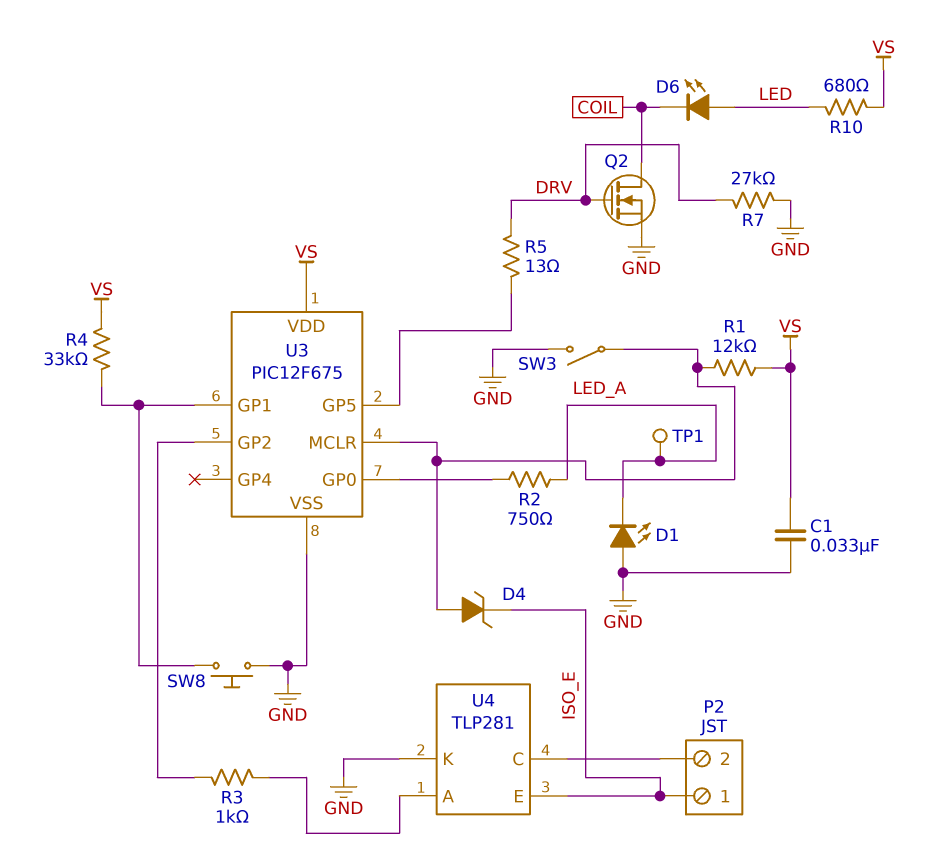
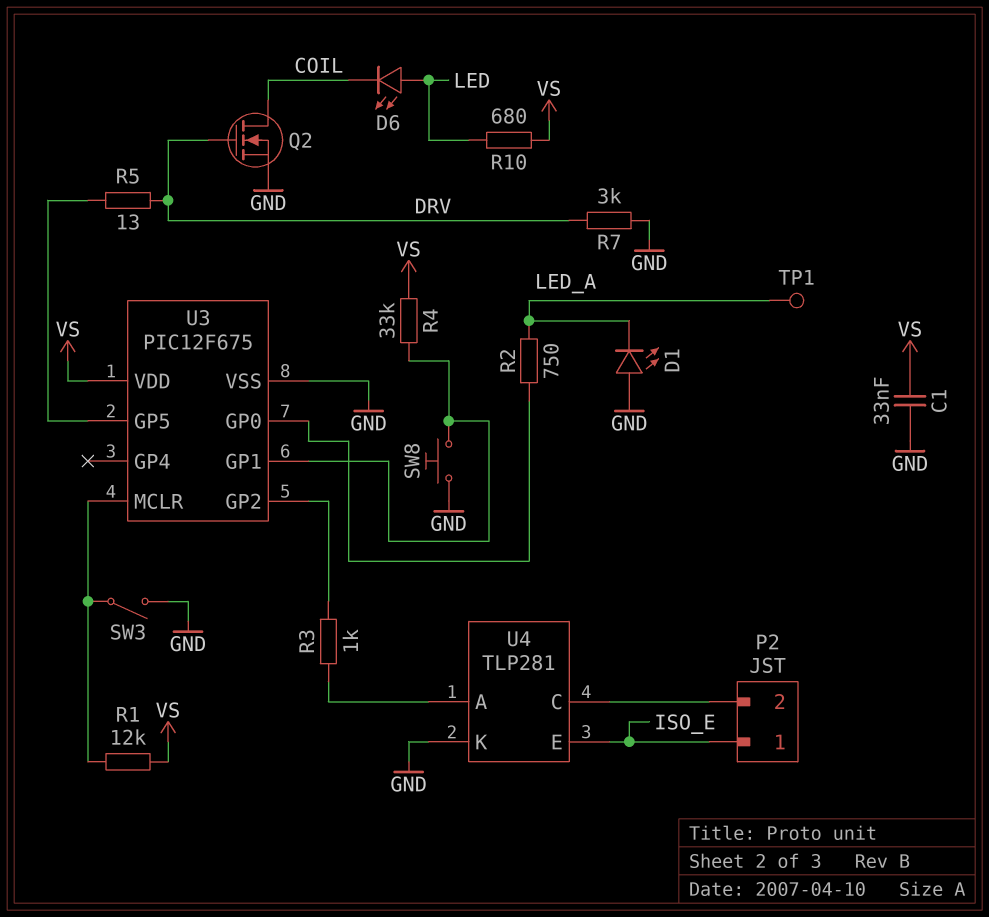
D4: zener (A U3/MCLR, K ISO_E) -> none
R7: 27k (DRV, GND) -> 3k (DRV, GND)

